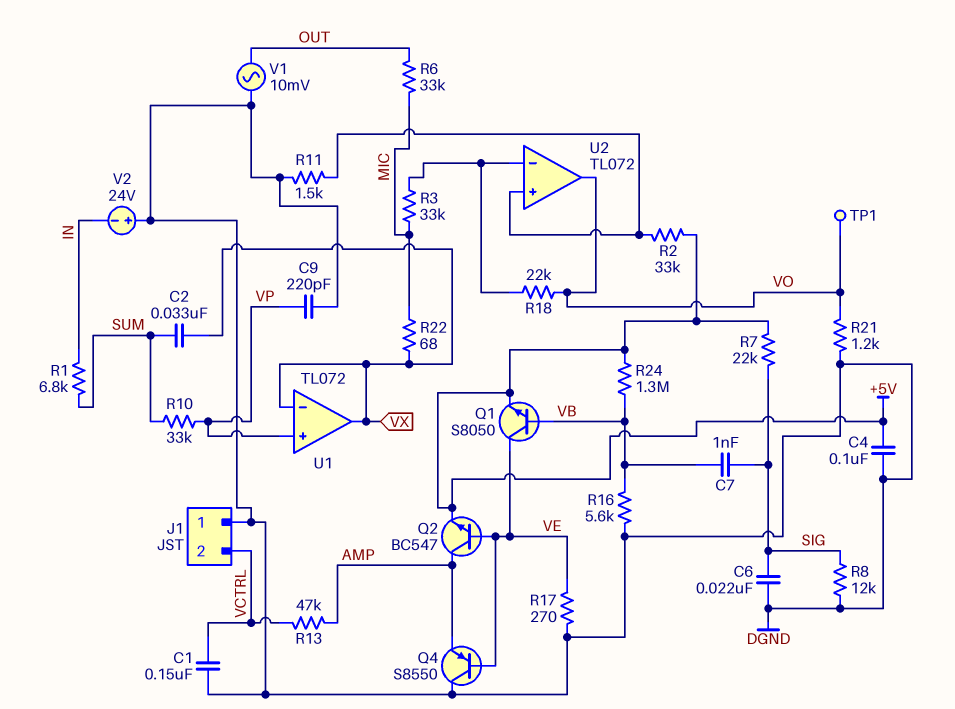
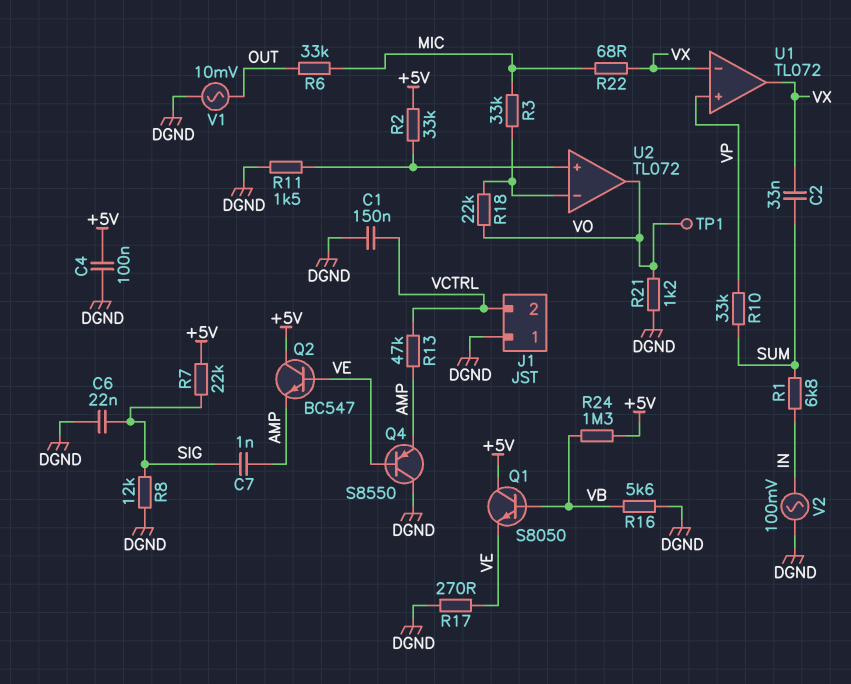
C7: 1nF (SIG, VB) -> 1nF (AMP, SIG)
C9: 220pF (DGND, VP) -> none
Q1: NPN S8050 (B VB, C VE, E +5V) -> NPN S8050 (B VB, C +5V, E VE)
Q2: NPN BC547 (B VE, C AMP, E +5V) -> NPN BC547 (B VE, C +5V, E AMP)
V2: 24V (plus DGND, minus IN) -> AC 100mV (DGND, IN)

